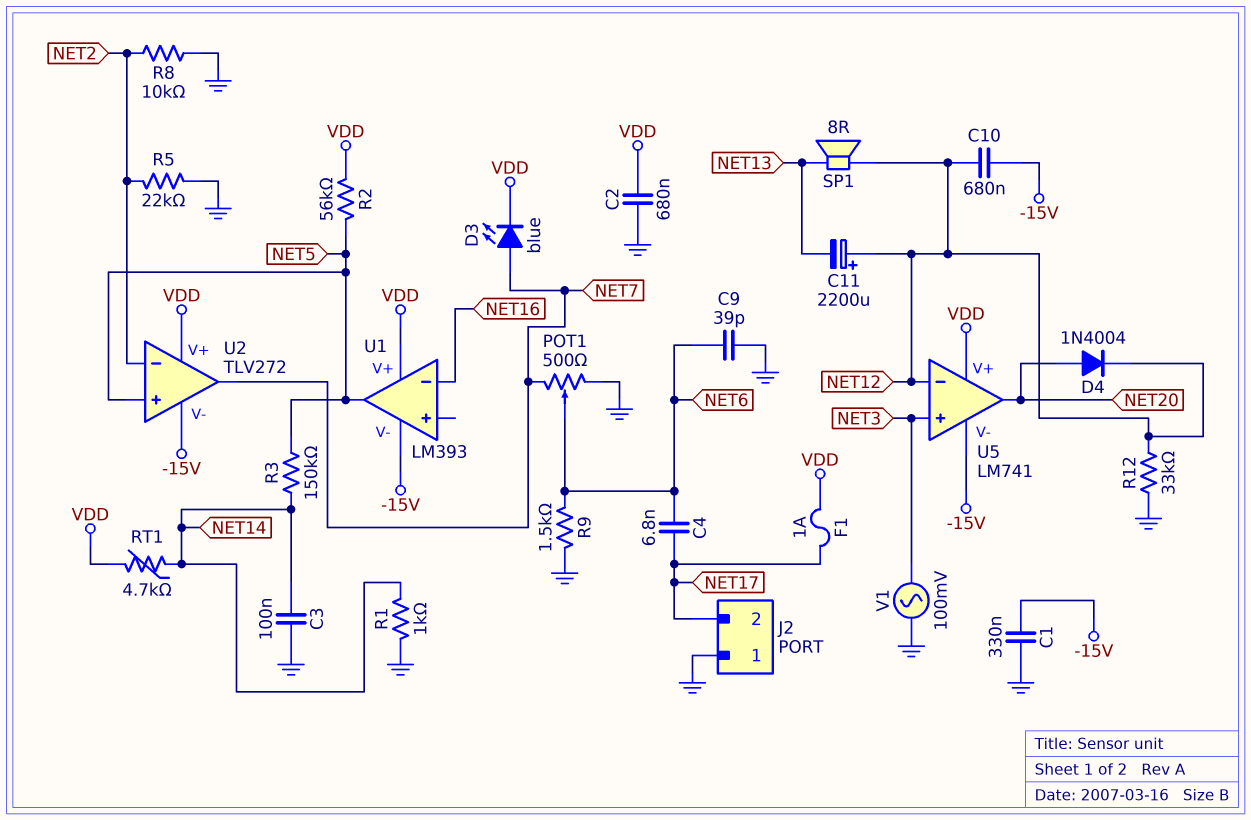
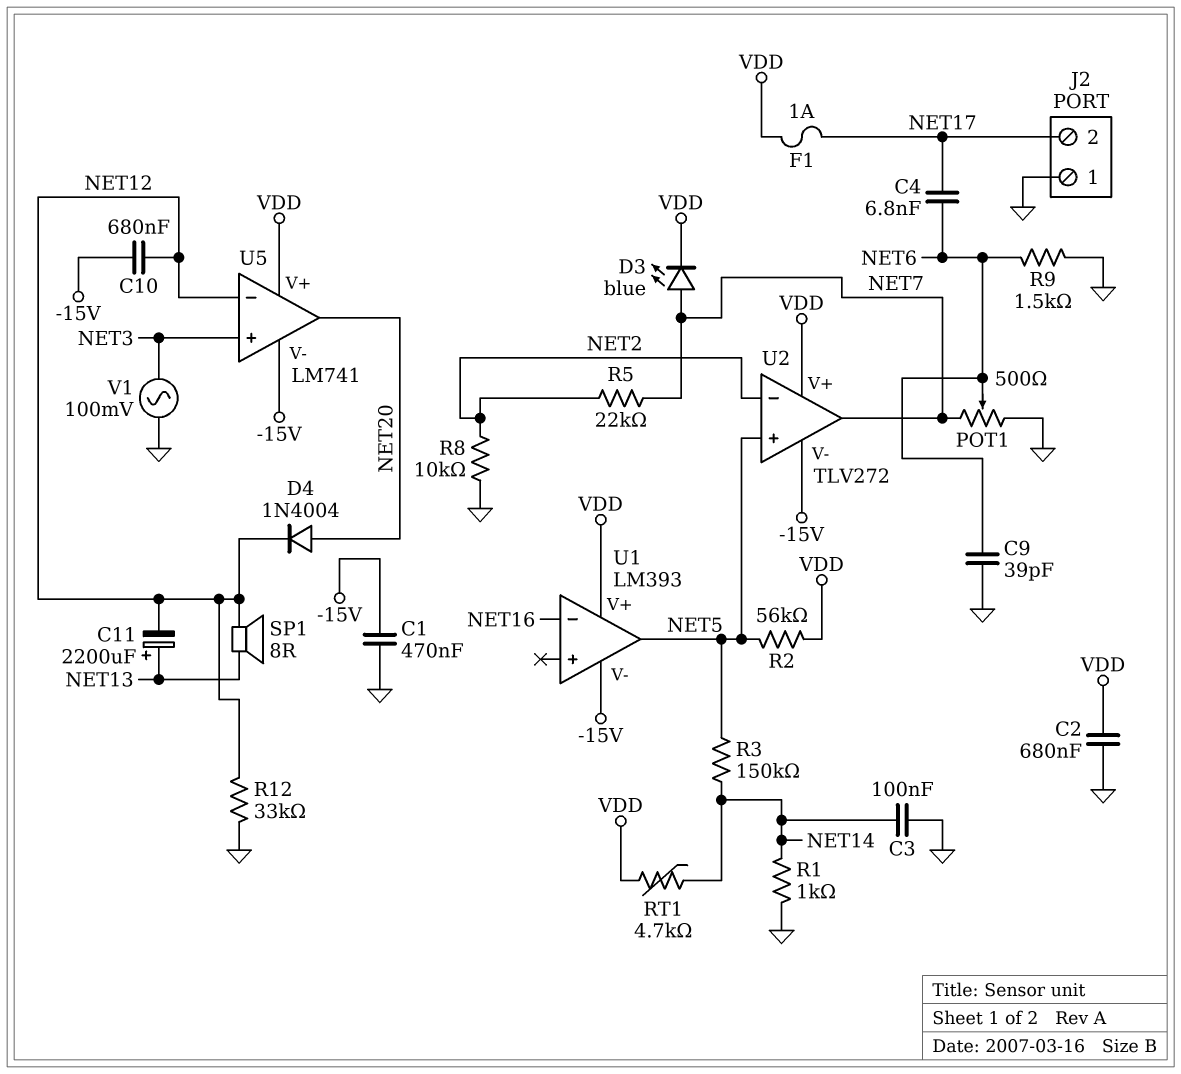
C1: 330nF (-15V, GND) -> 470nF (-15V, GND)
C11: 2200uF (plus NET12, minus NET13) -> 2200uF (plus NET13, minus NET12)
R5: 22k (GND, NET2) -> 22k (NET2, NET7)

